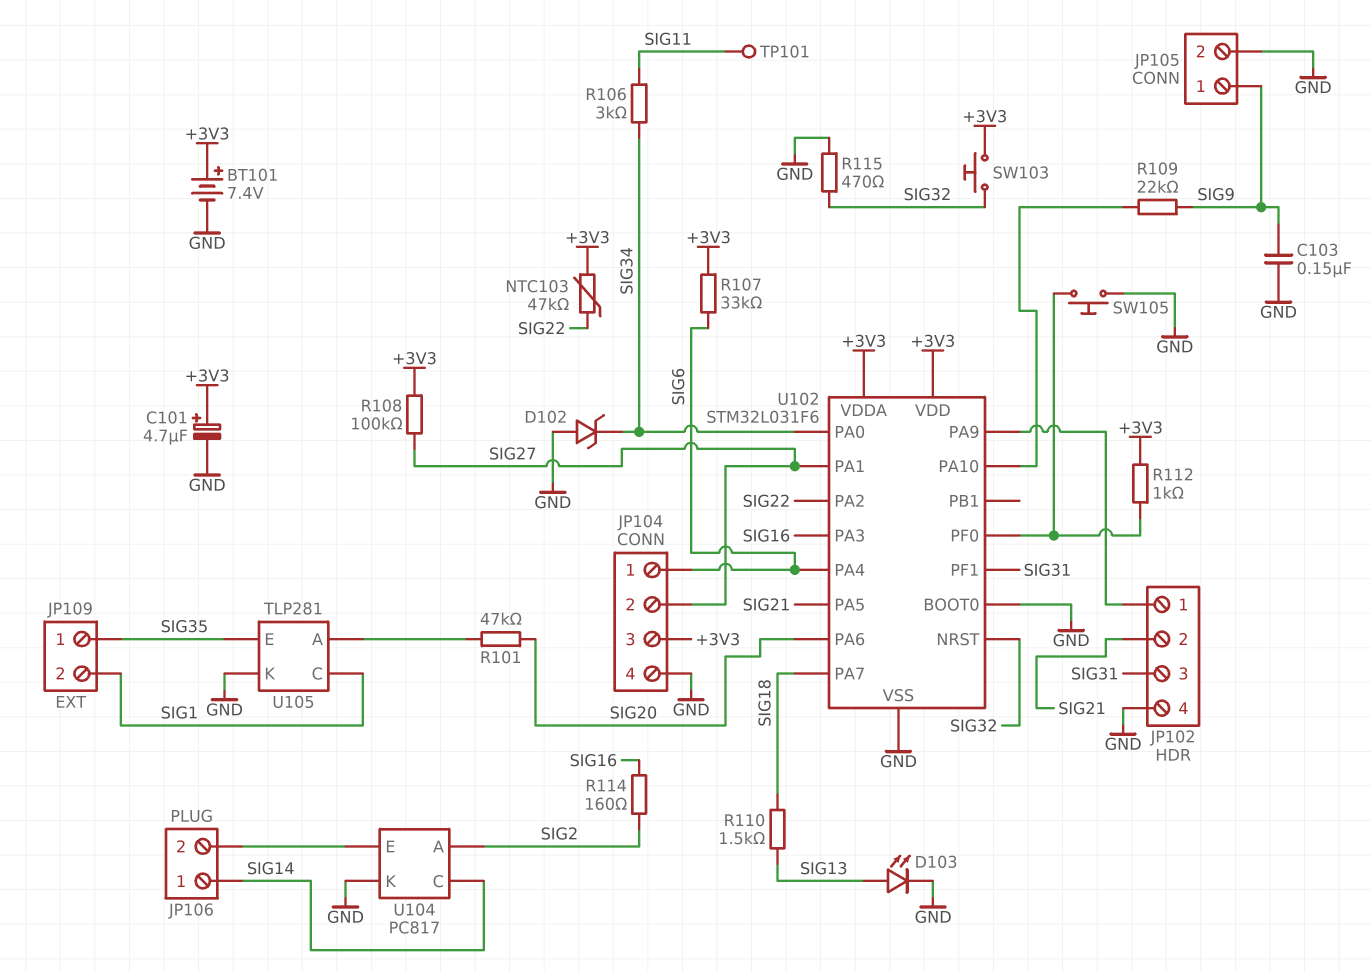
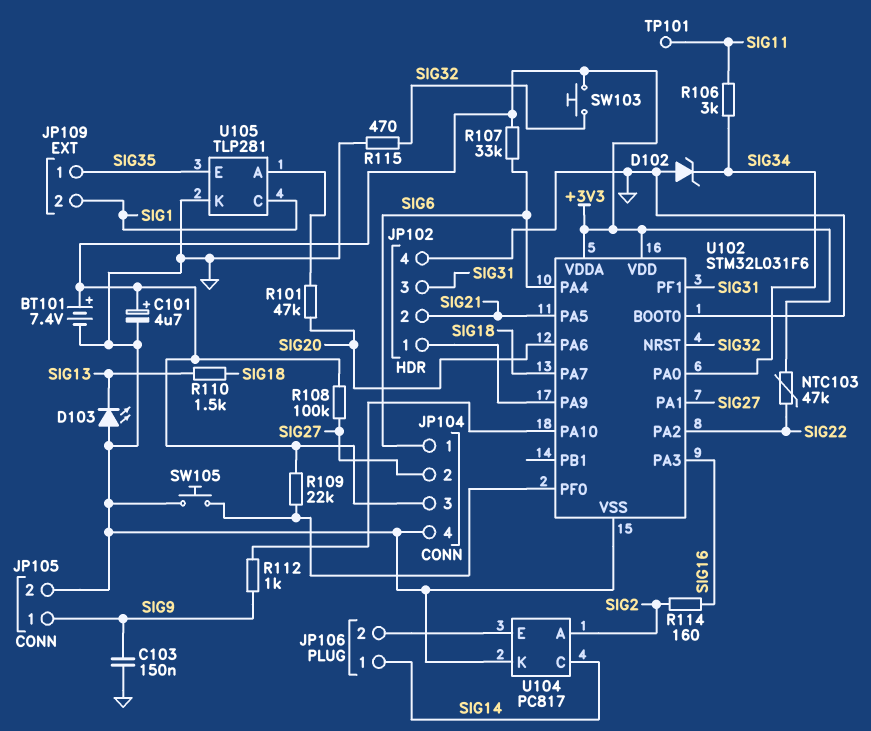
D103: LED (A SIG13, K GND) -> LED (A GND, K SIG13)
R109: 22k (SIG9, U102/PA10) -> 22k (+3V3, U102/PF0)
R112: 1k (+3V3, U102/PF0) -> 1k (SIG9, U102/PA10)

